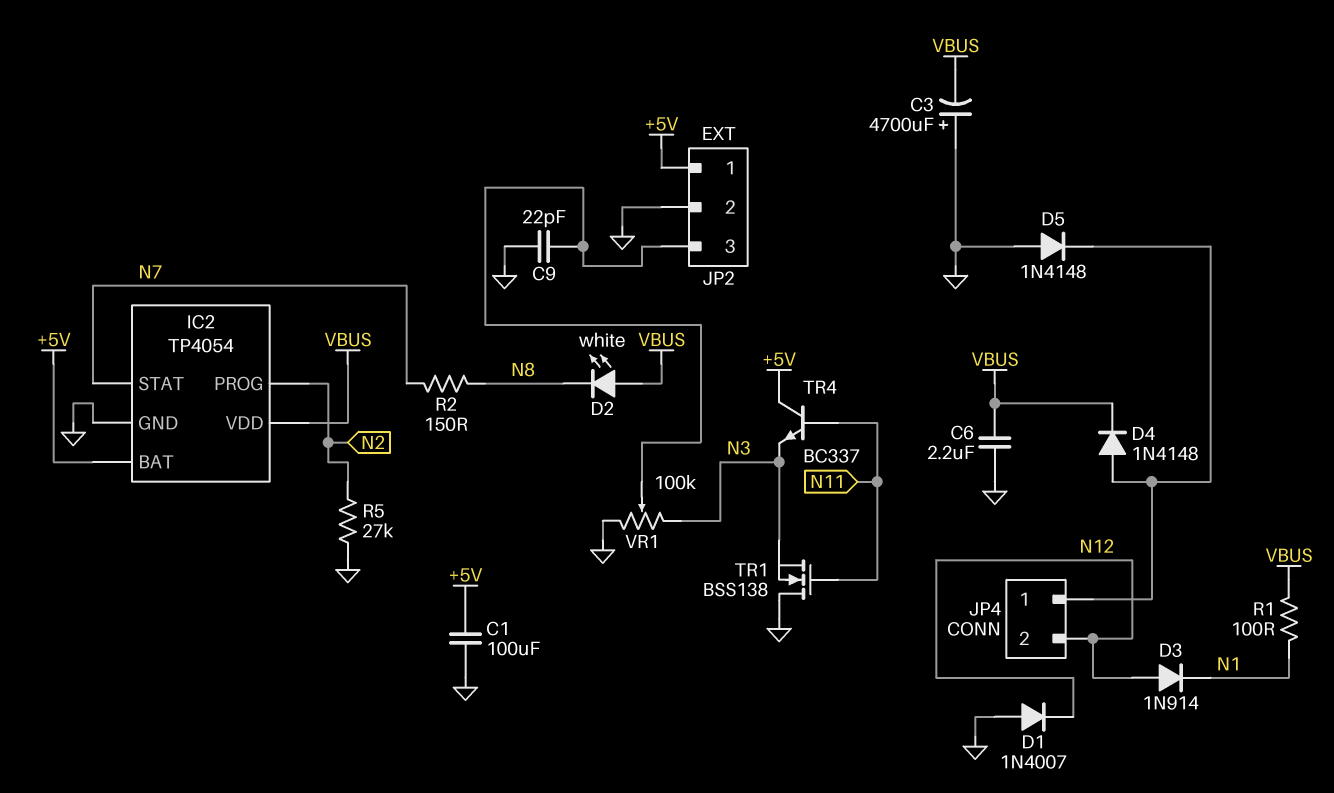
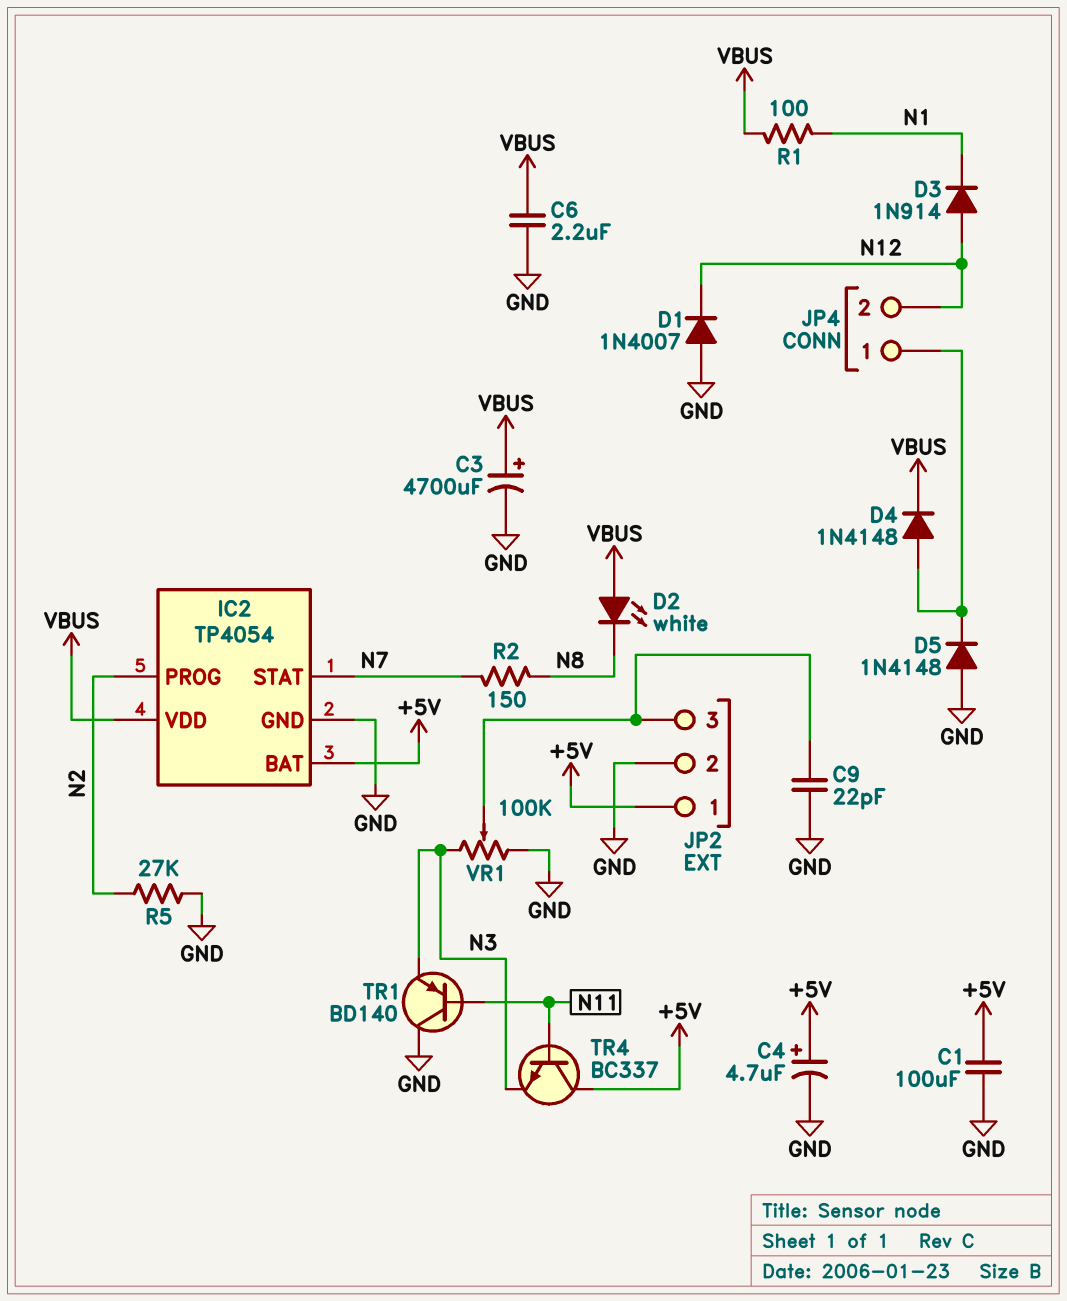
C3: 4700uF (plus GND, minus VBUS) -> 4700uF (plus VBUS, minus GND)
C4: none -> 4.7uF (plus +5V, minus GND)
TR1: NMOS BSS138 (G N11, D GND, S N3) -> PNP BD140 (B N11, C GND, E N3)

